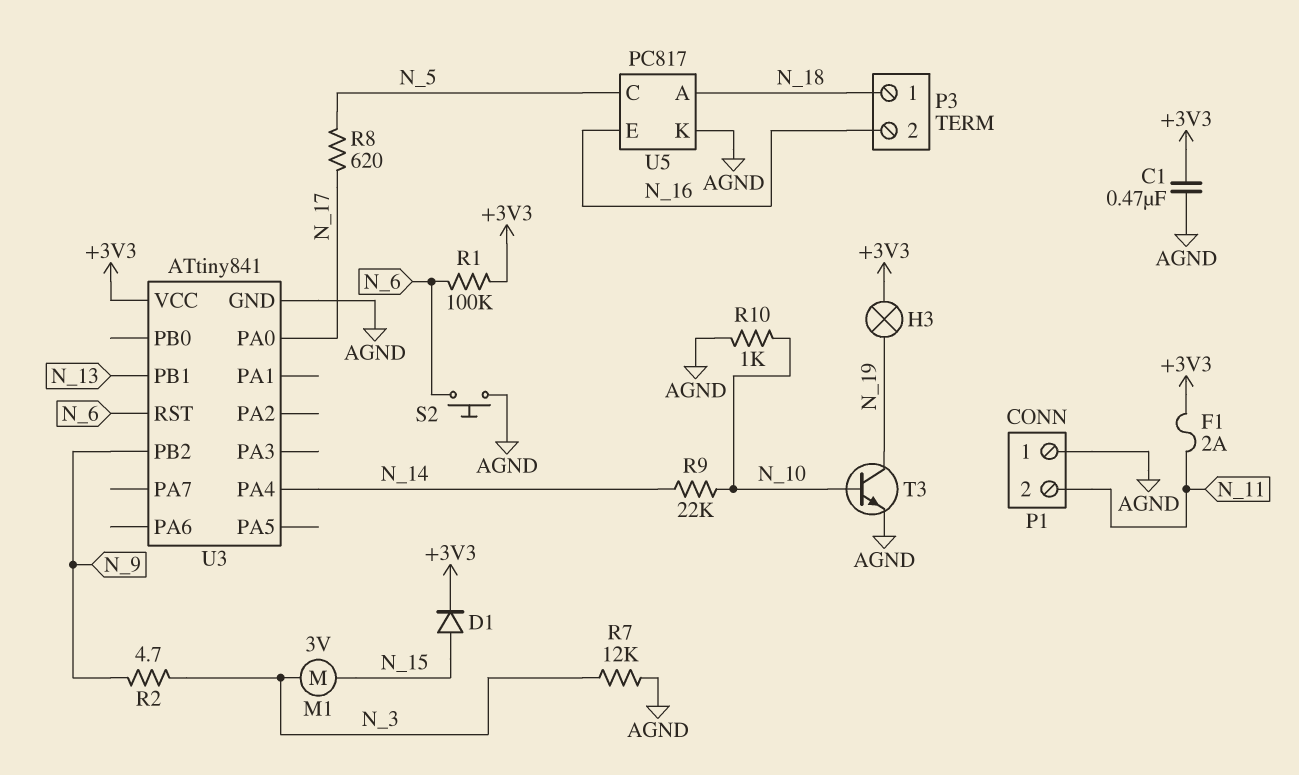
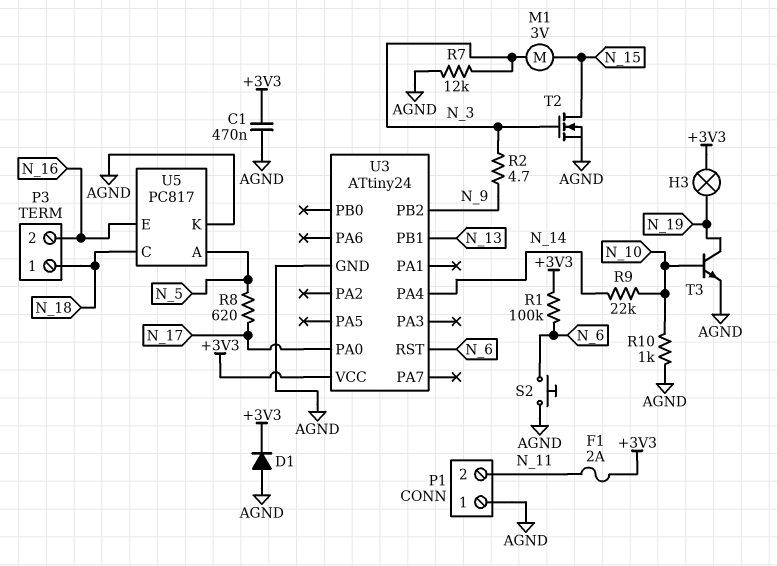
D1: diode (A N_15, K +3V3) -> diode (A AGND, K +3V3)
T2: none -> NMOS (G N_3, D N_15, S AGND)
U3: ATtiny841 -> ATtiny24
U5 pin A: N_18 -> N_5
U5 pin C: N_5 -> N_18

